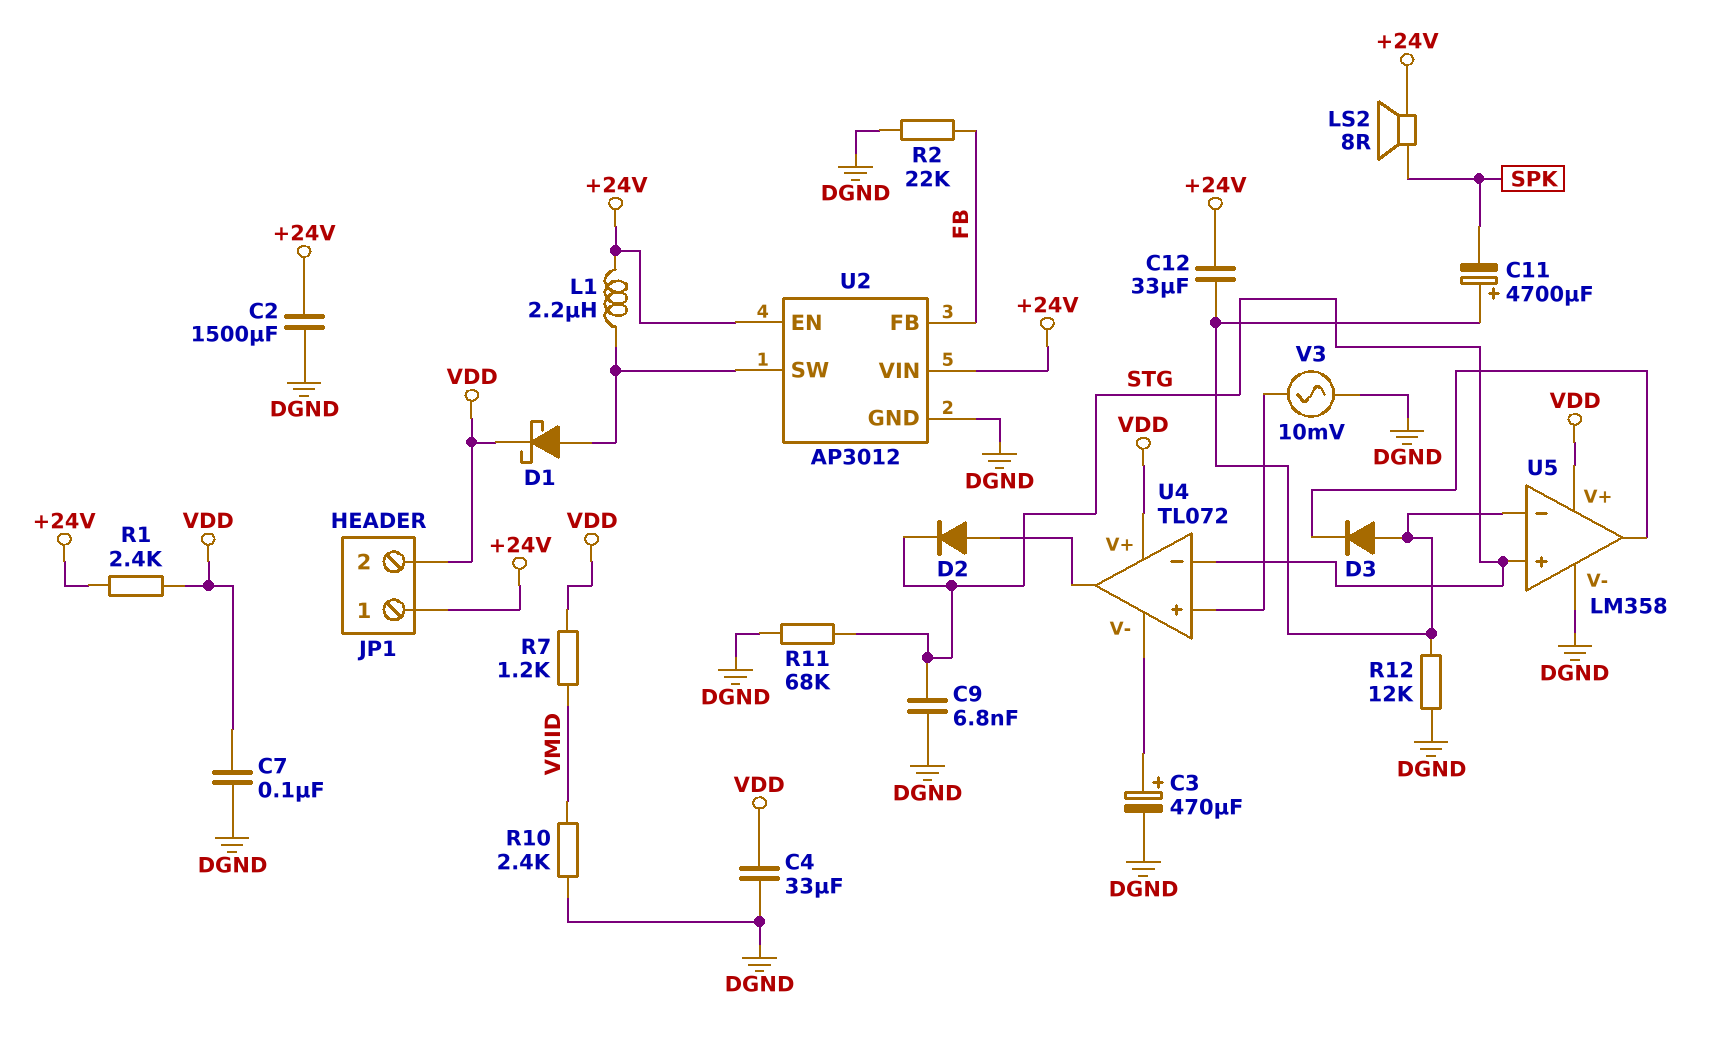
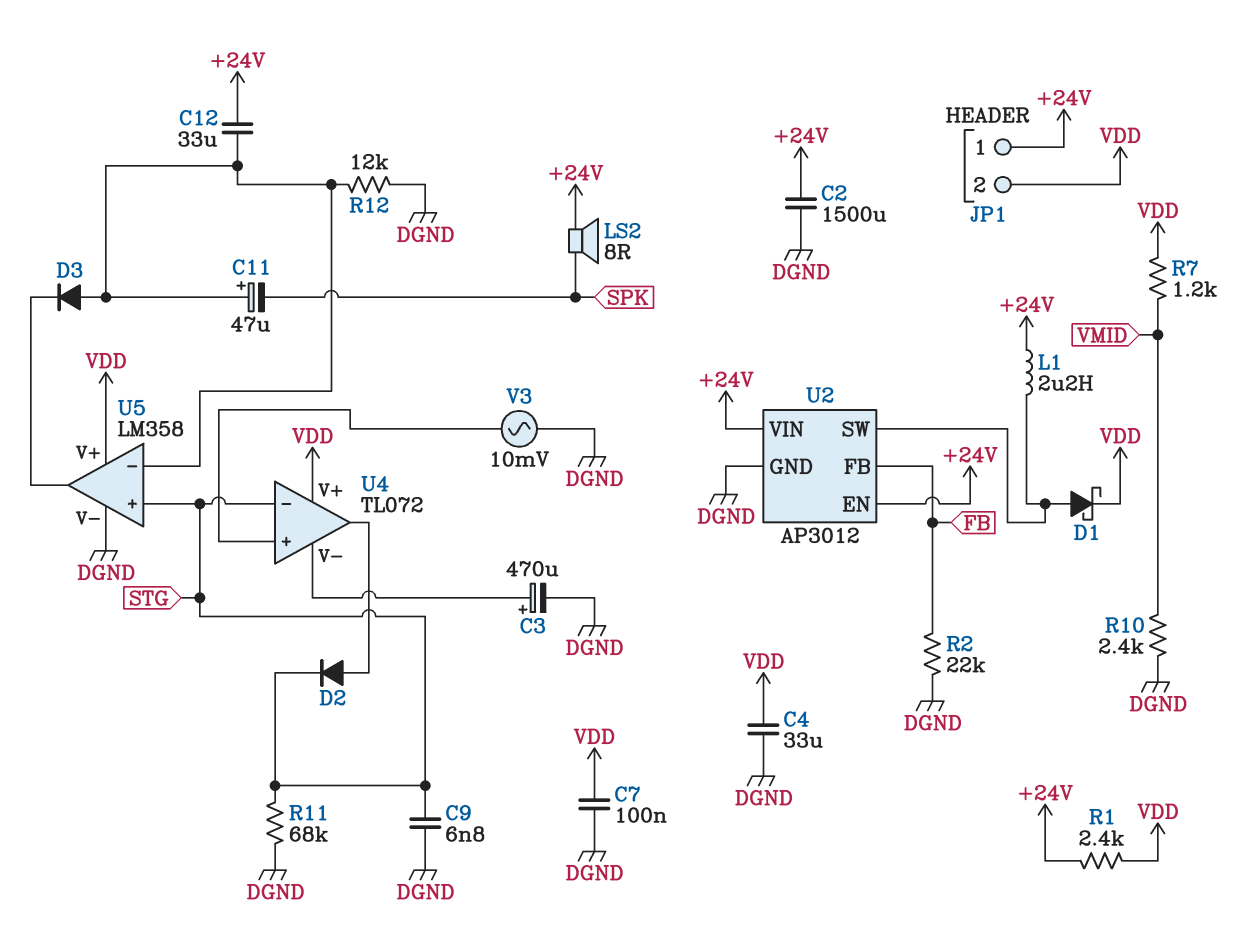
C11: 4700uF (plus U5/in-, minus SPK) -> 47uF (plus U5/in-, minus SPK)

